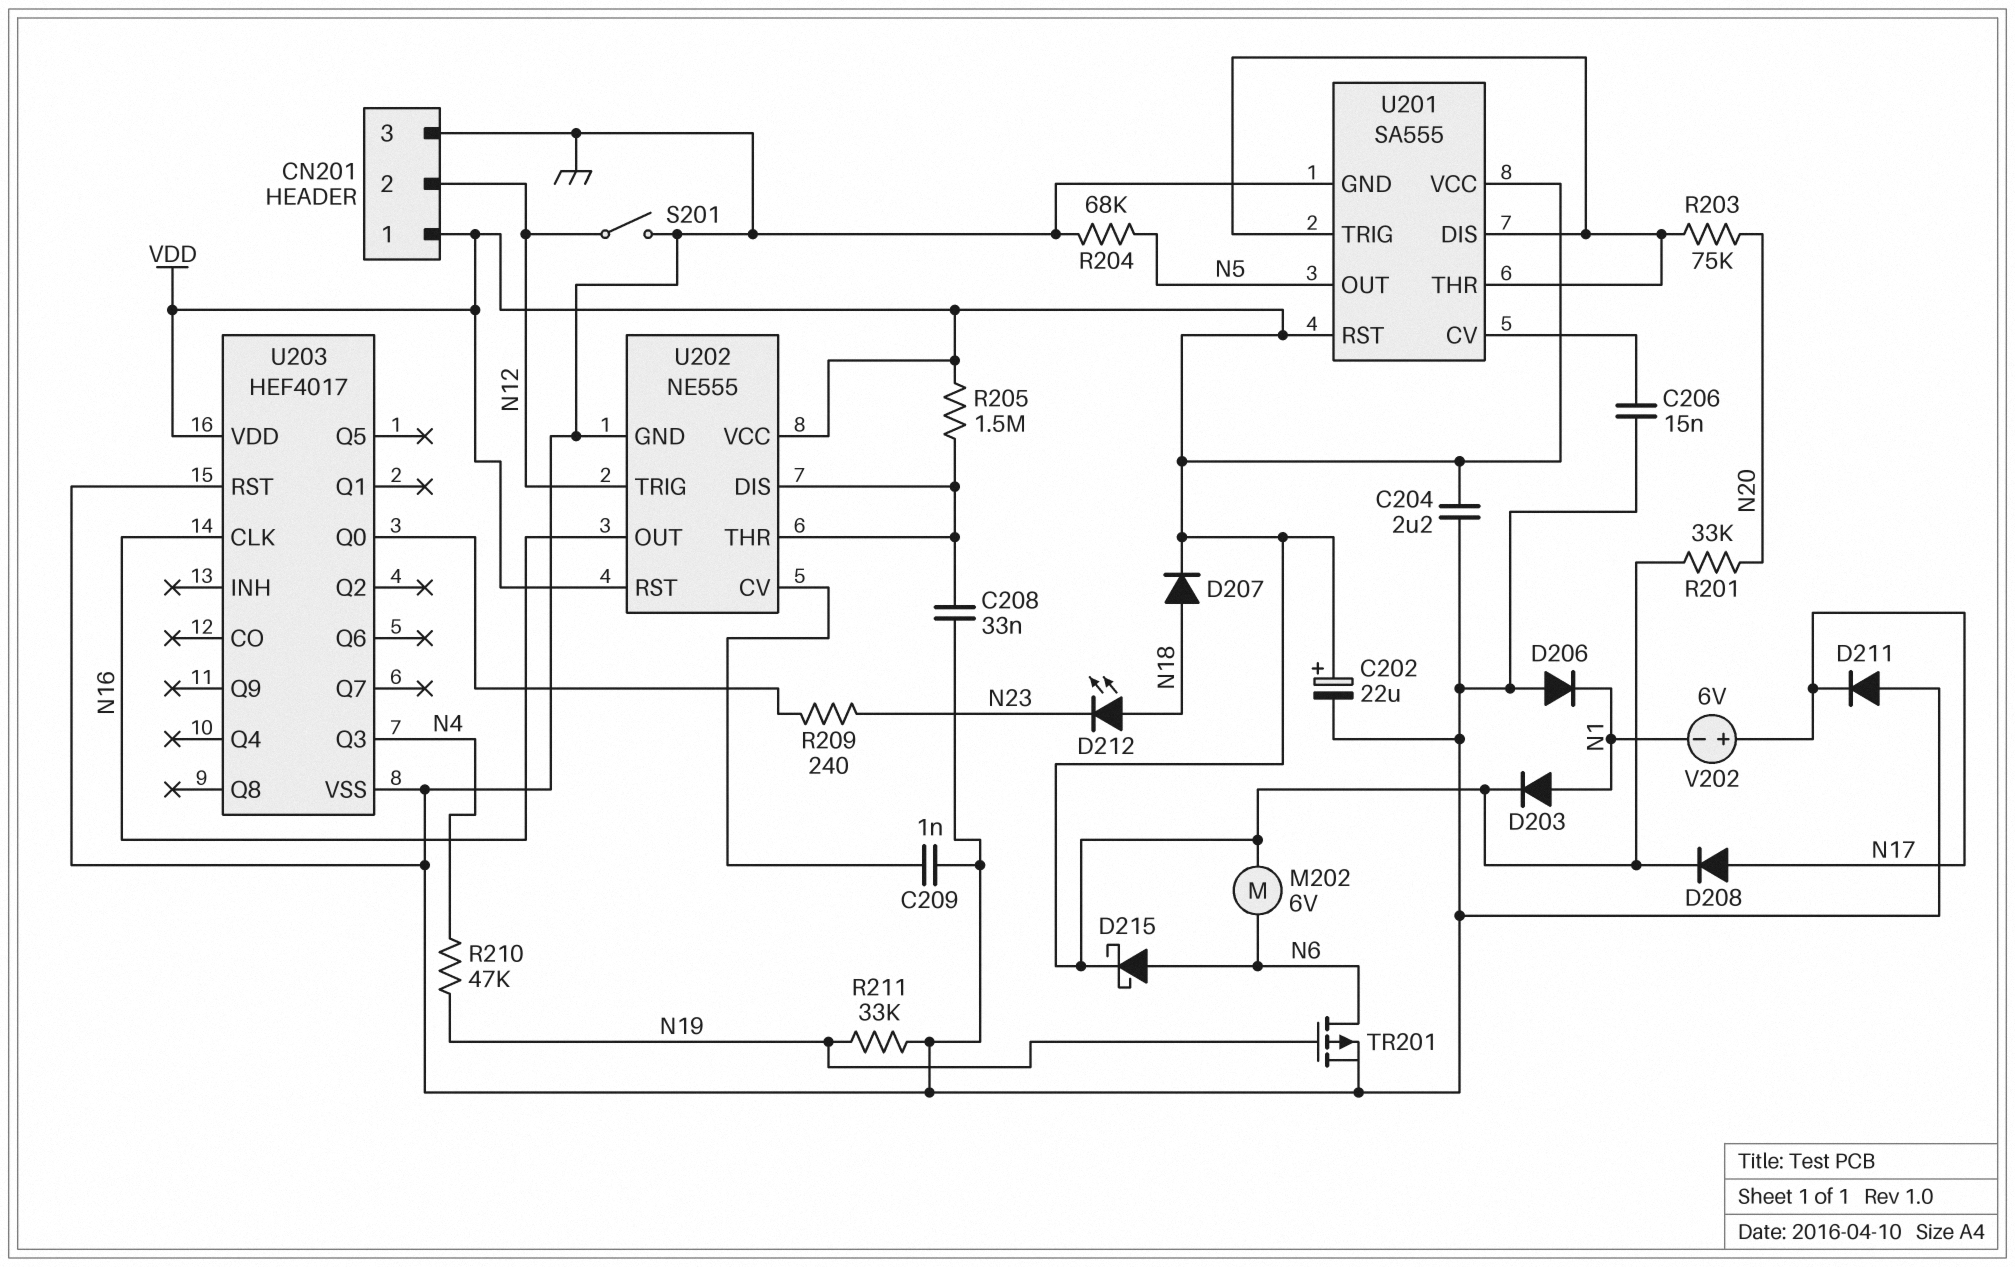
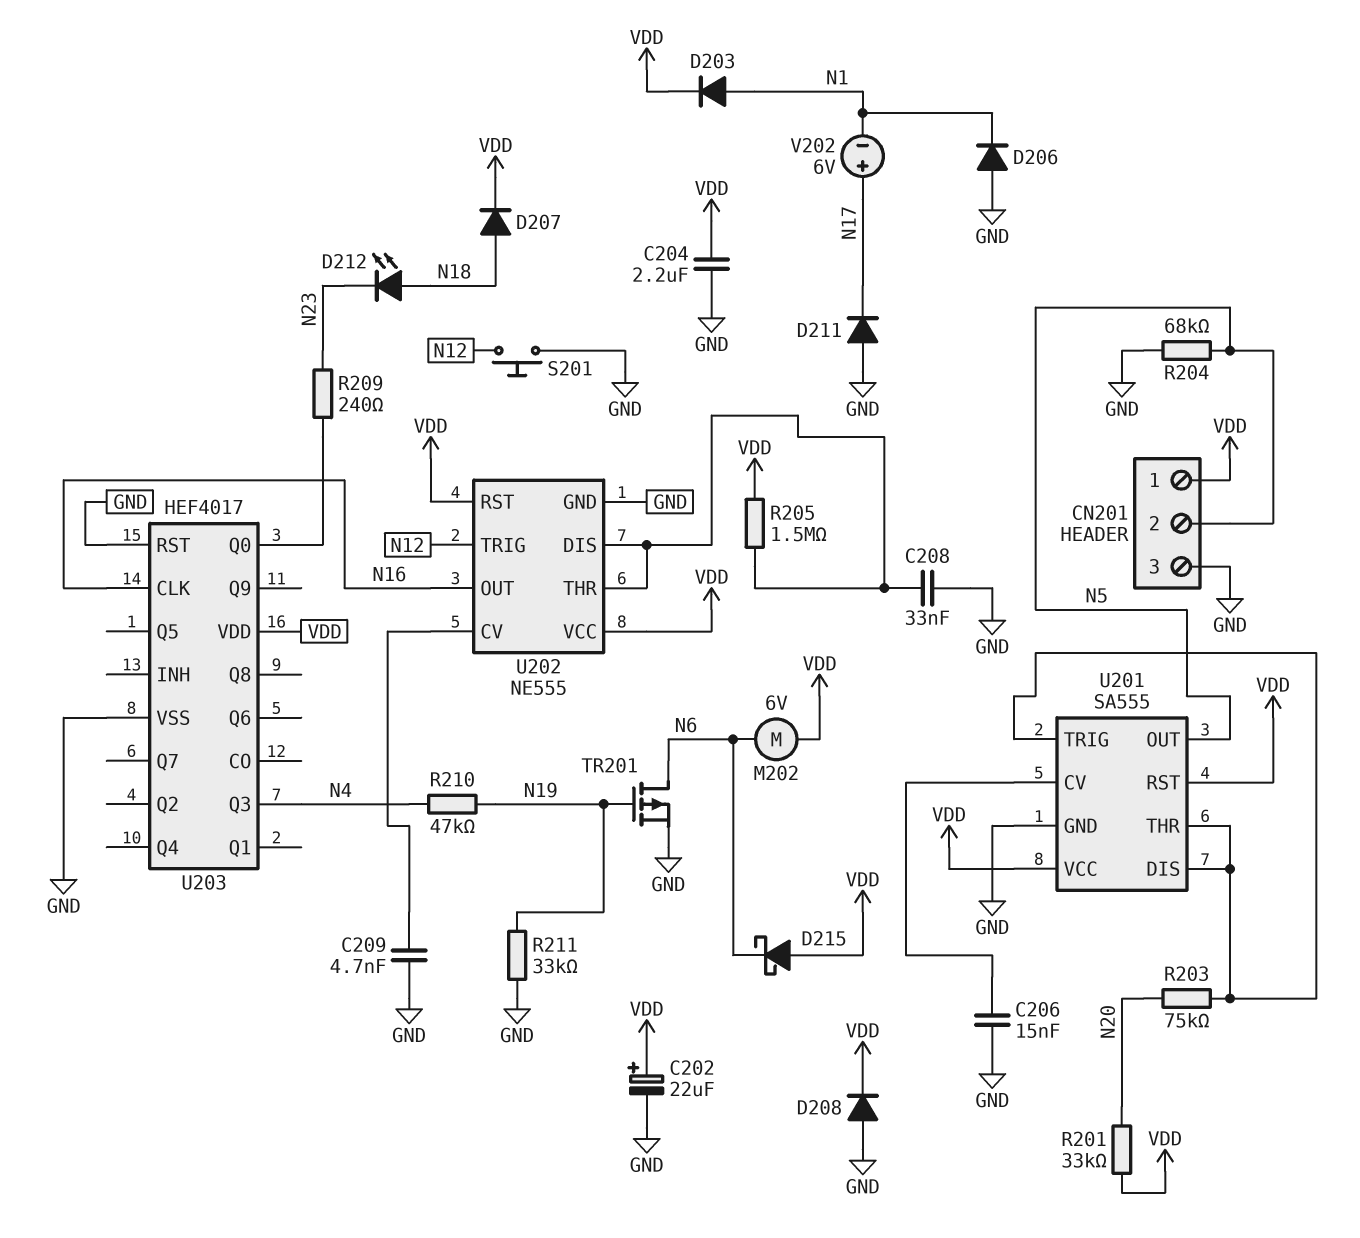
C209: 1nF (GND, U202/CV) -> 4.7nF (GND, U202/CV)
CN201 pin 2: N12 -> N5
D208: diode (A N17, K VDD) -> diode (A GND, K VDD)
D215: schottky (A N6, K VDD) -> schottky (A VDD, K N6)
S201: switch (GND, N12) -> button (GND, N12)

